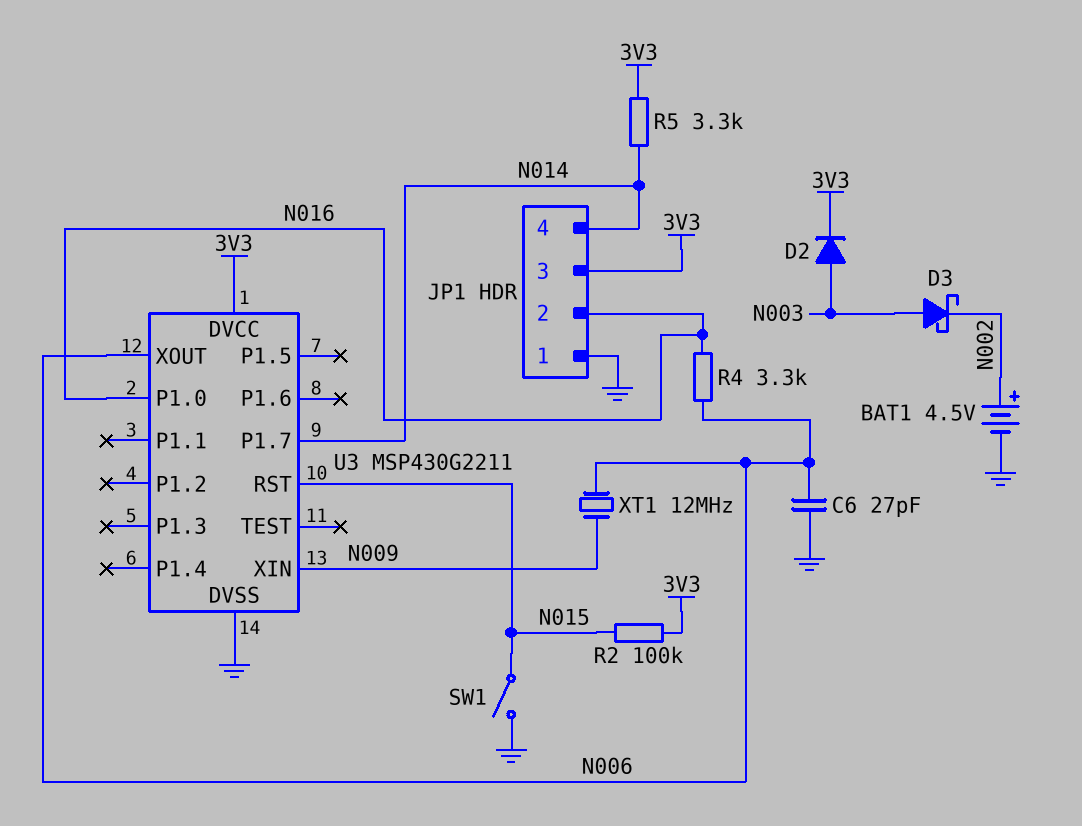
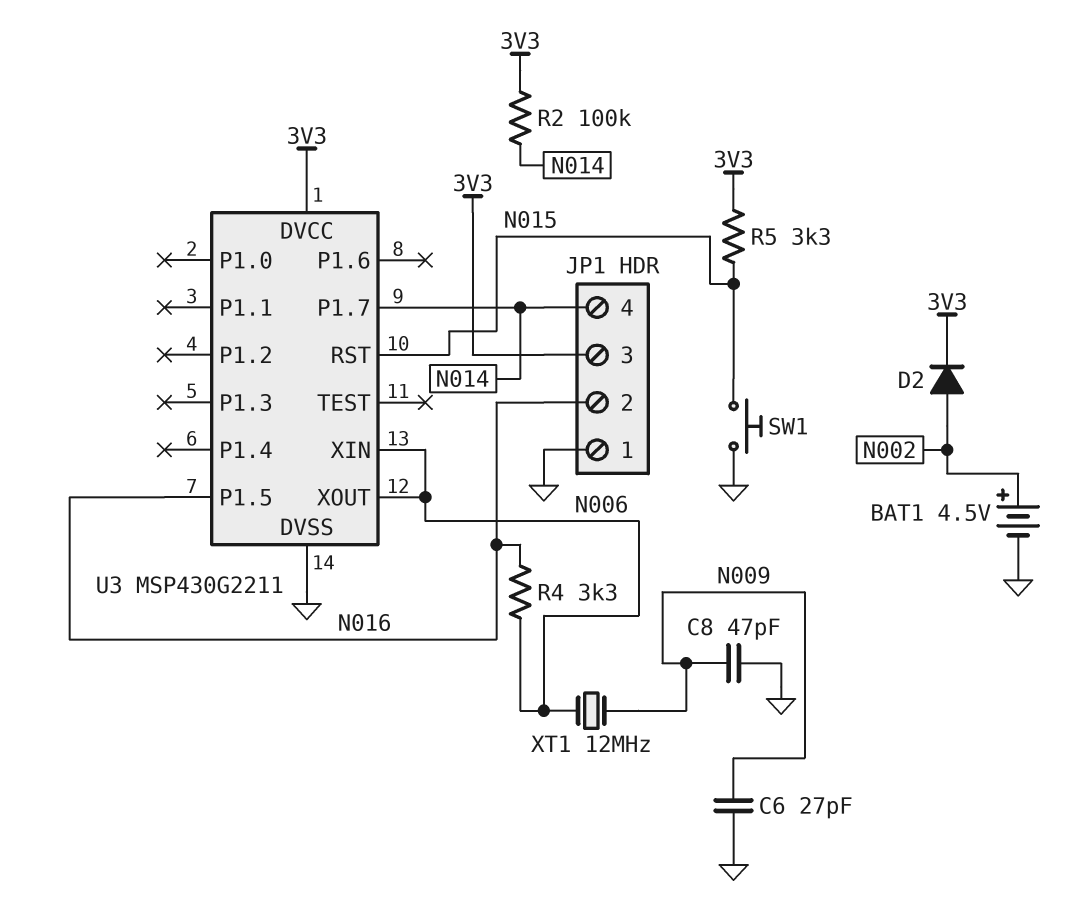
C6: 27pF (GND, N006) -> 27pF (GND, N009)
C8: none -> 47pF (GND, N009)
D2: diode (A N003, K 3V3) -> diode (A N002, K 3V3)
D3: schottky (A N003, K N002) -> none
R2: 100k (3V3, N015) -> 100k (3V3, N014)
R5: 3.3k (3V3, N014) -> 3.3k (3V3, N015)
SW1: switch (GND, N015) -> button (GND, N015)
U3 pin P1.0: N016 -> none
U3 pin P1.5: none -> N016
U3 pin XIN: N009 -> N006

